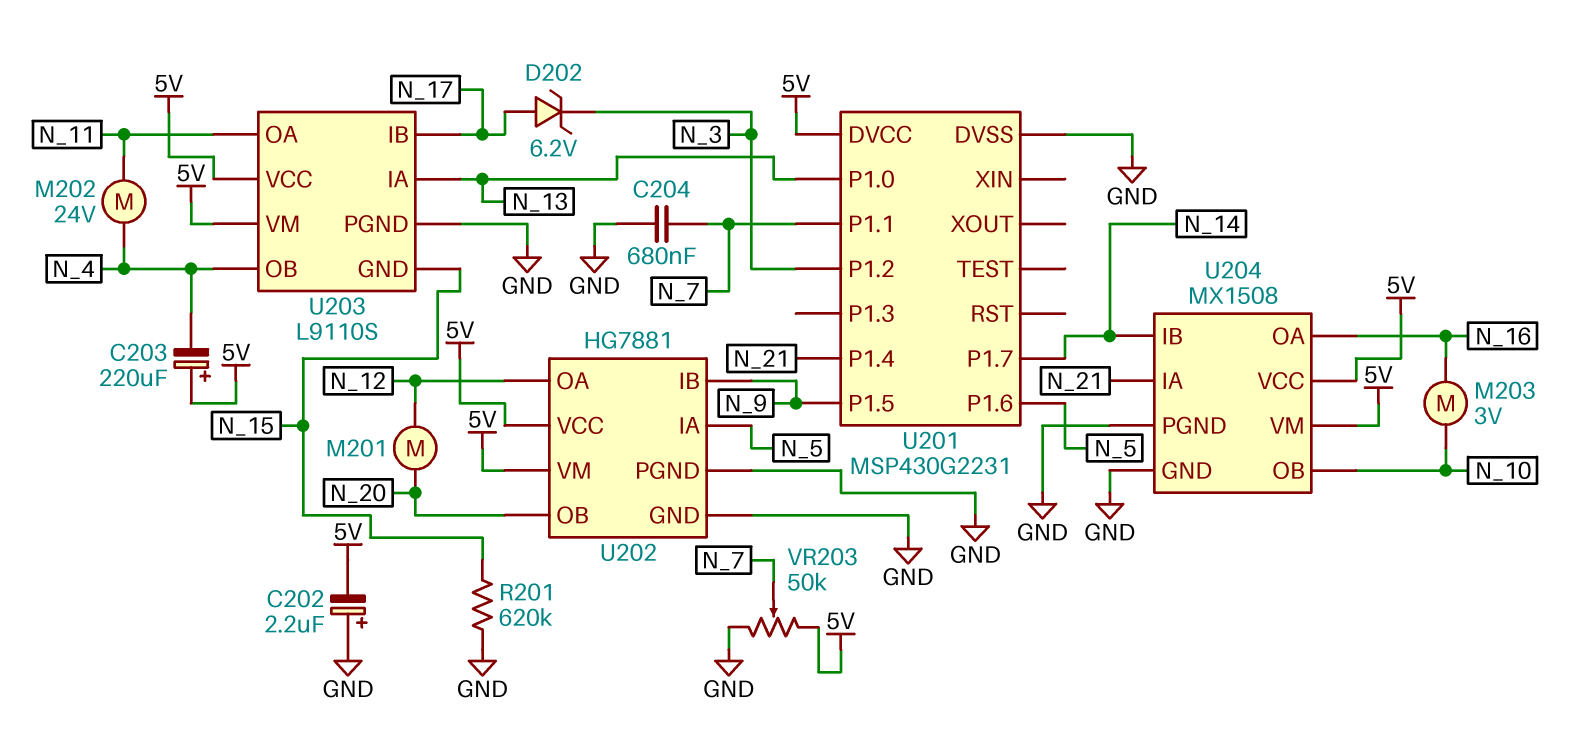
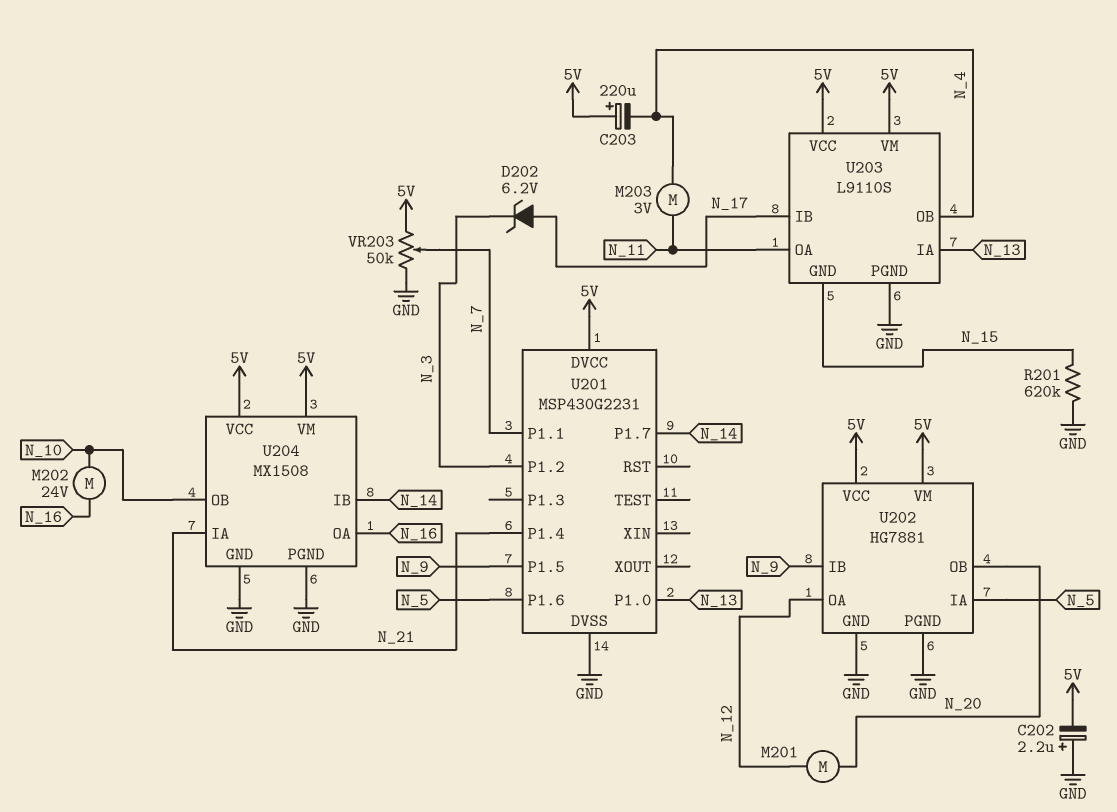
C204: 680nF (GND, N_7) -> none
M202: motor 24V (N_4, N_11) -> motor 24V (N_10, N_16)
M203: motor 3V (N_10, N_16) -> motor 3V (N_4, N_11)

